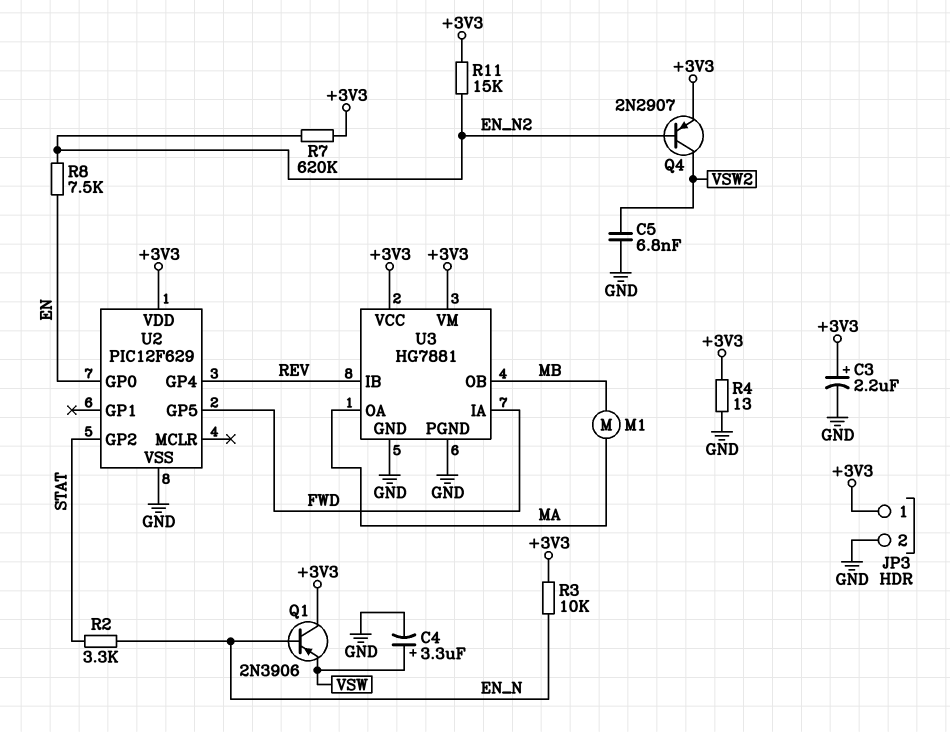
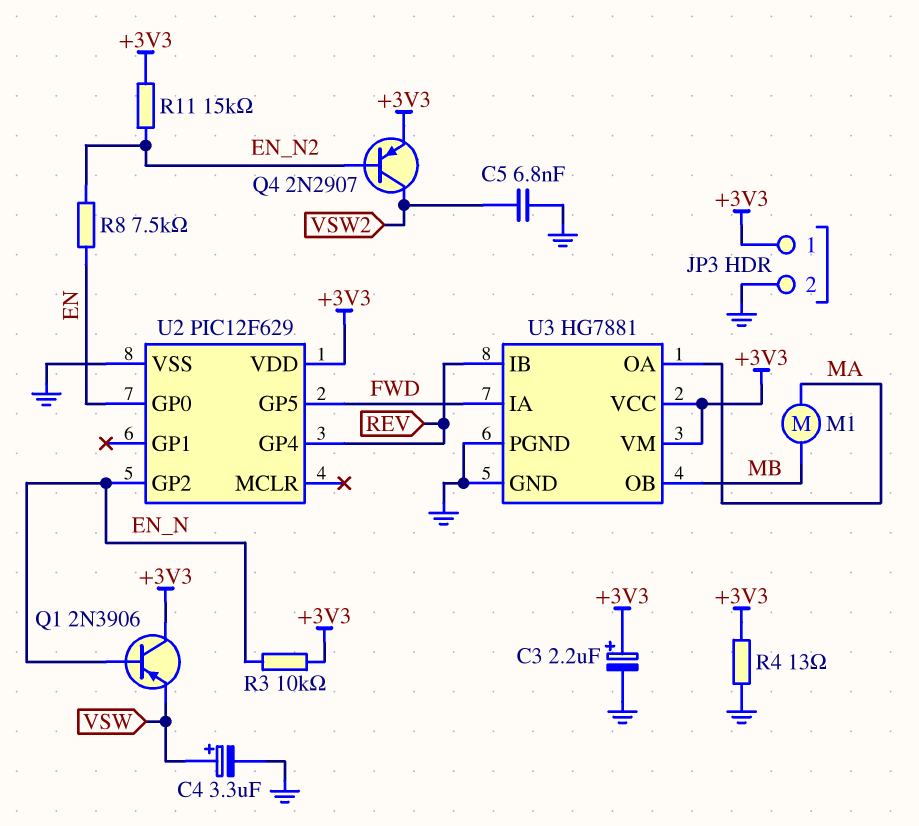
R2: 3.3k (EN_N, STAT) -> none
R7: 620k (+3V3, EN_N2) -> none
U2 pin GP2: STAT -> EN_N

